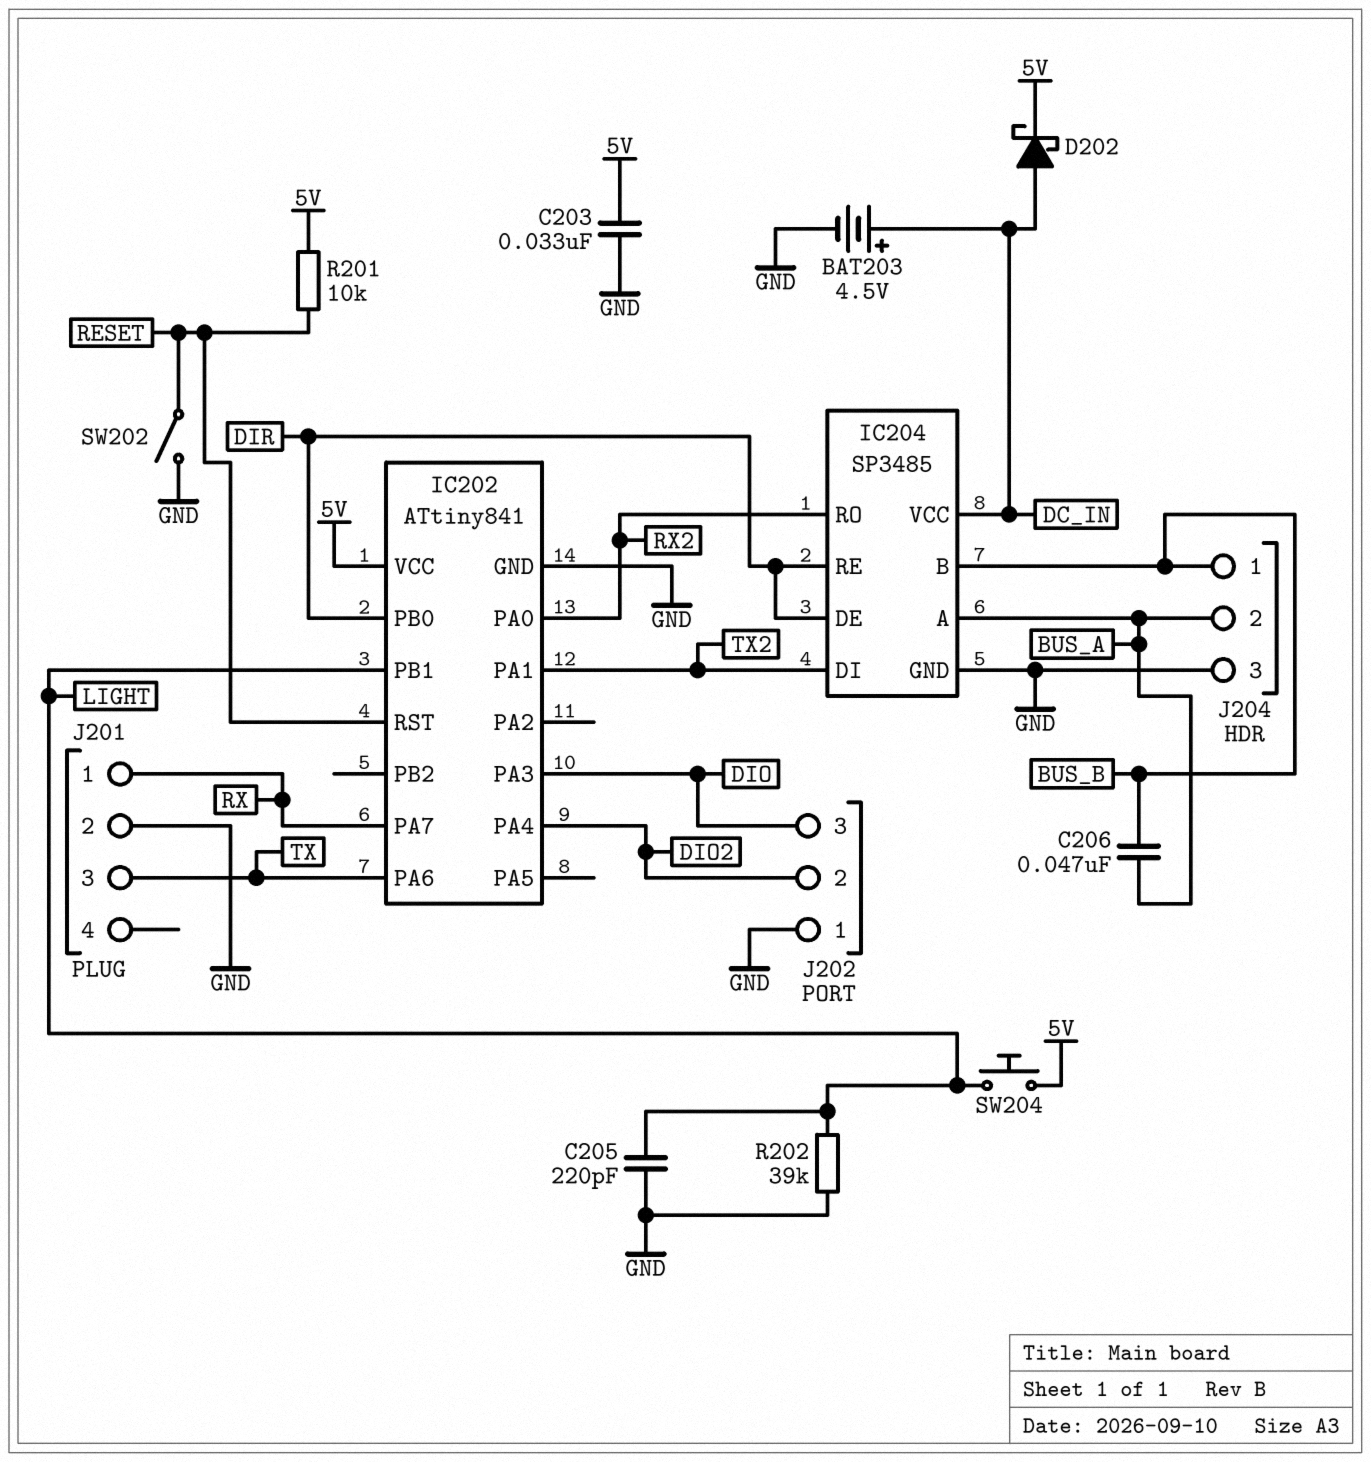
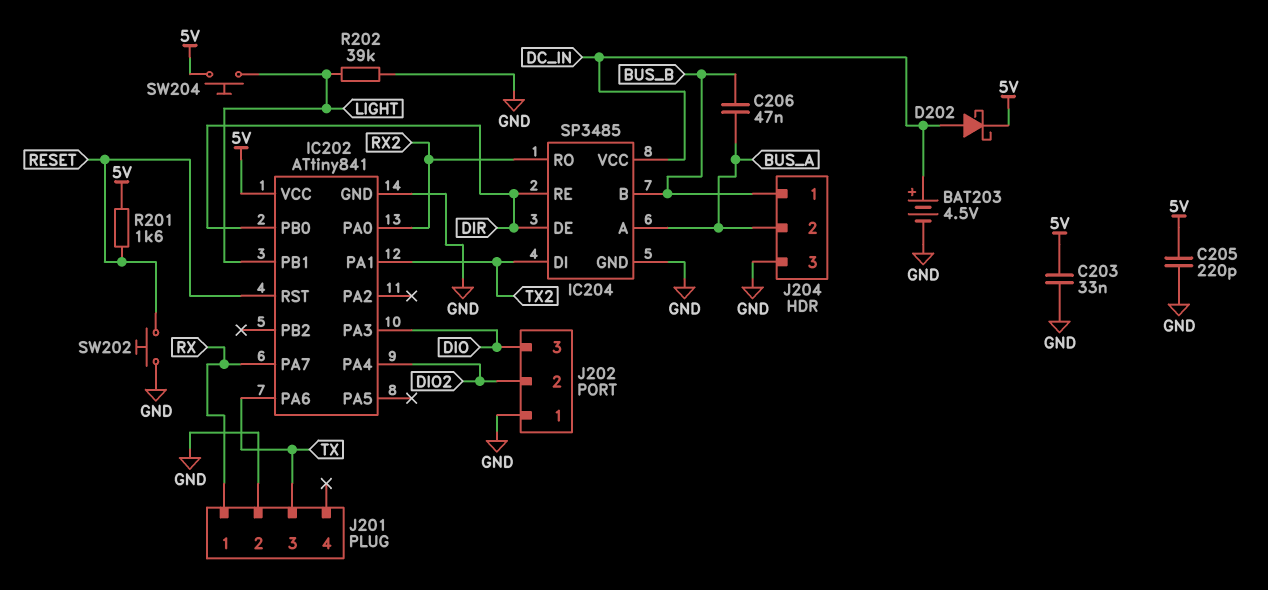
C205: 220pF (GND, LIGHT) -> 220pF (5V, GND)
R201: 10k (5V, RESET) -> 1.6k (5V, RESET)
SW202: switch (GND, RESET) -> button (GND, RESET)

